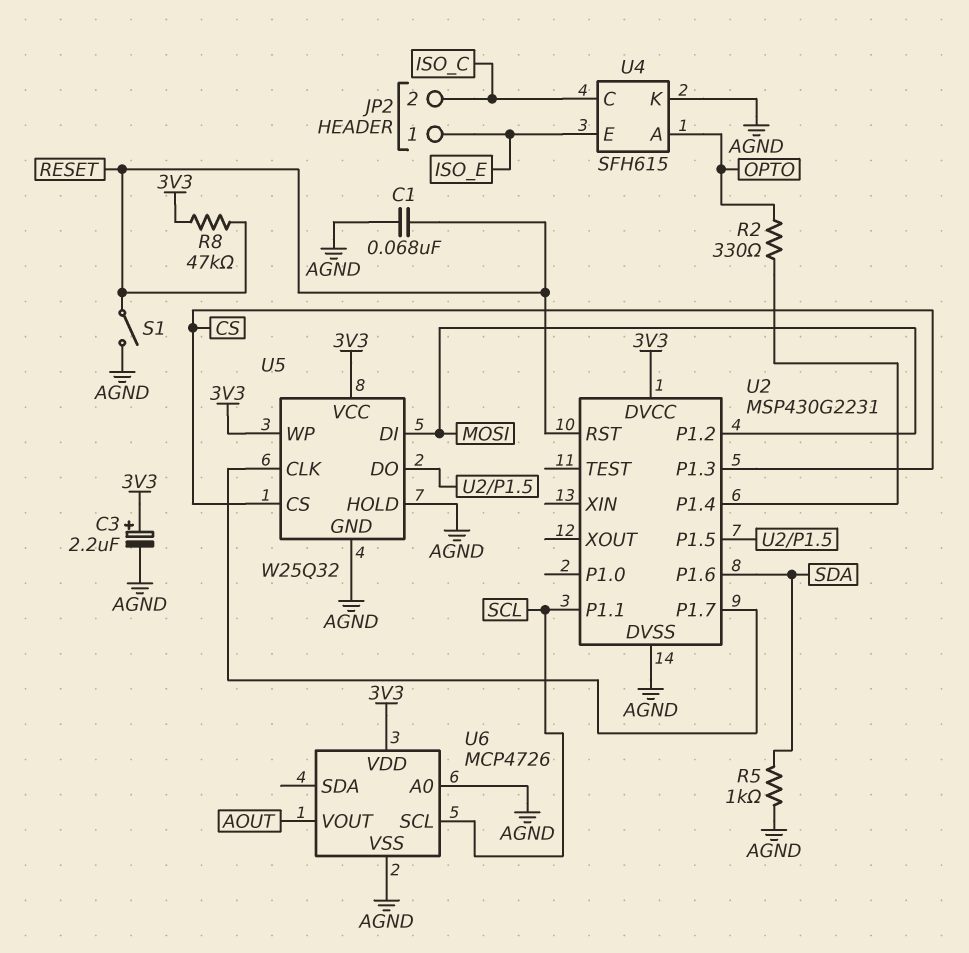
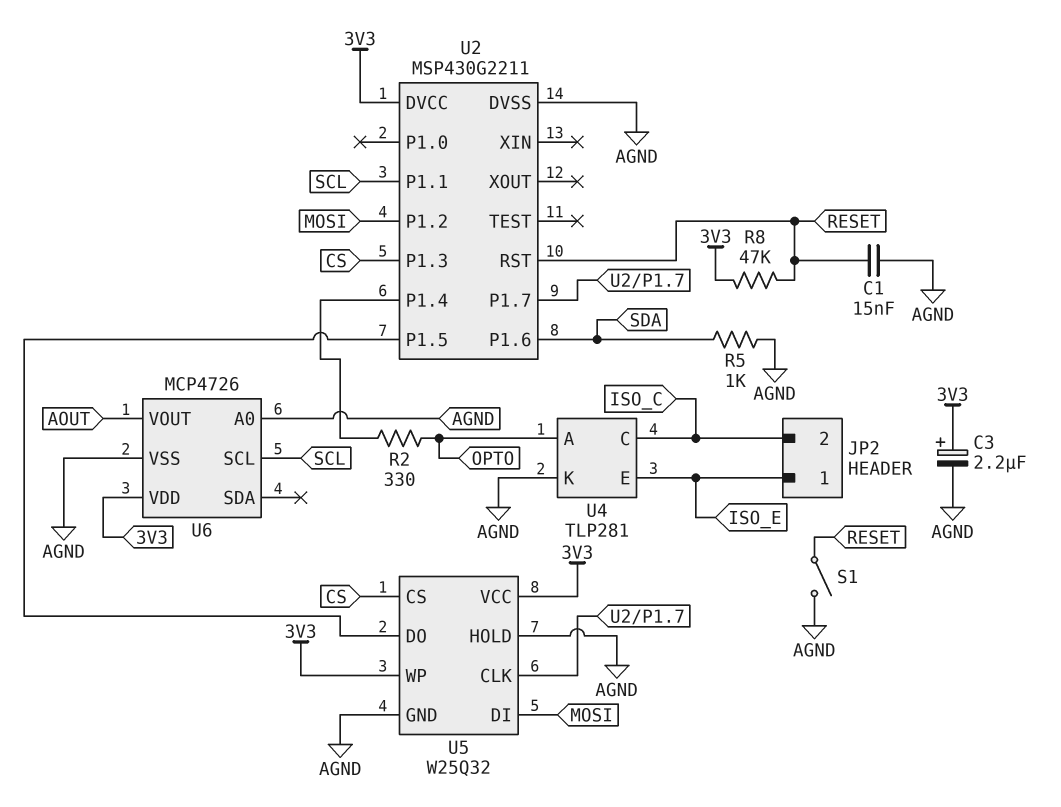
C1: 68nF (AGND, RESET) -> 15nF (AGND, RESET)
U2: MSP430G2231 -> MSP430G2211
U4: SFH615 -> TLP281

